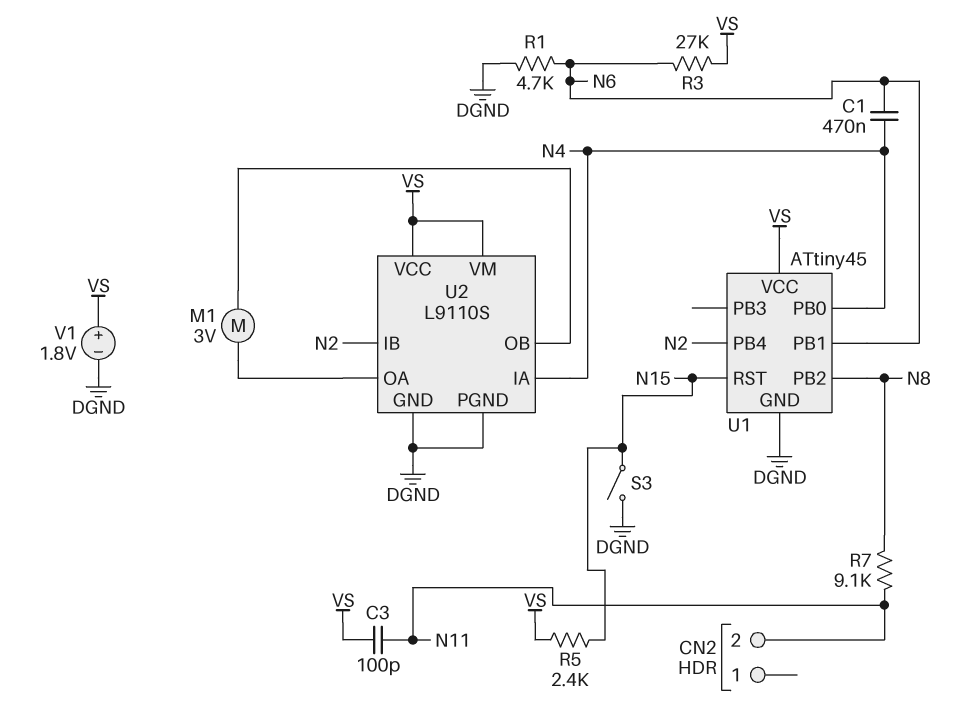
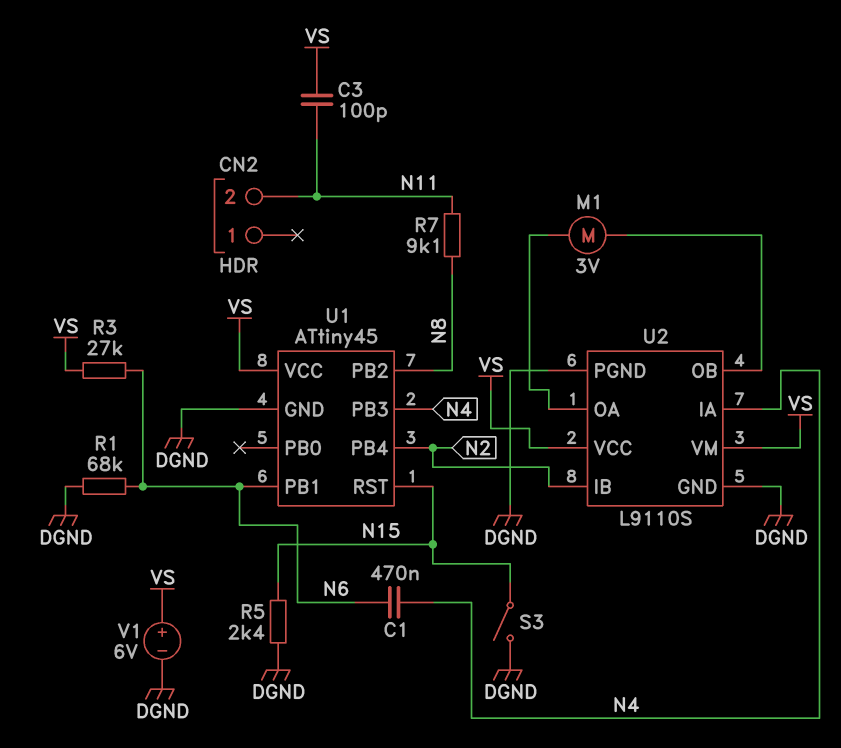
R1: 4.7k (DGND, N6) -> 68k (DGND, N6)
R5: 2.4k (N15, VS) -> 2.4k (DGND, N15)
U1 pin PB0: N4 -> none
U1 pin PB3: none -> N4
V1: 1.8V (plus VS, minus DGND) -> 6V (plus VS, minus DGND)

